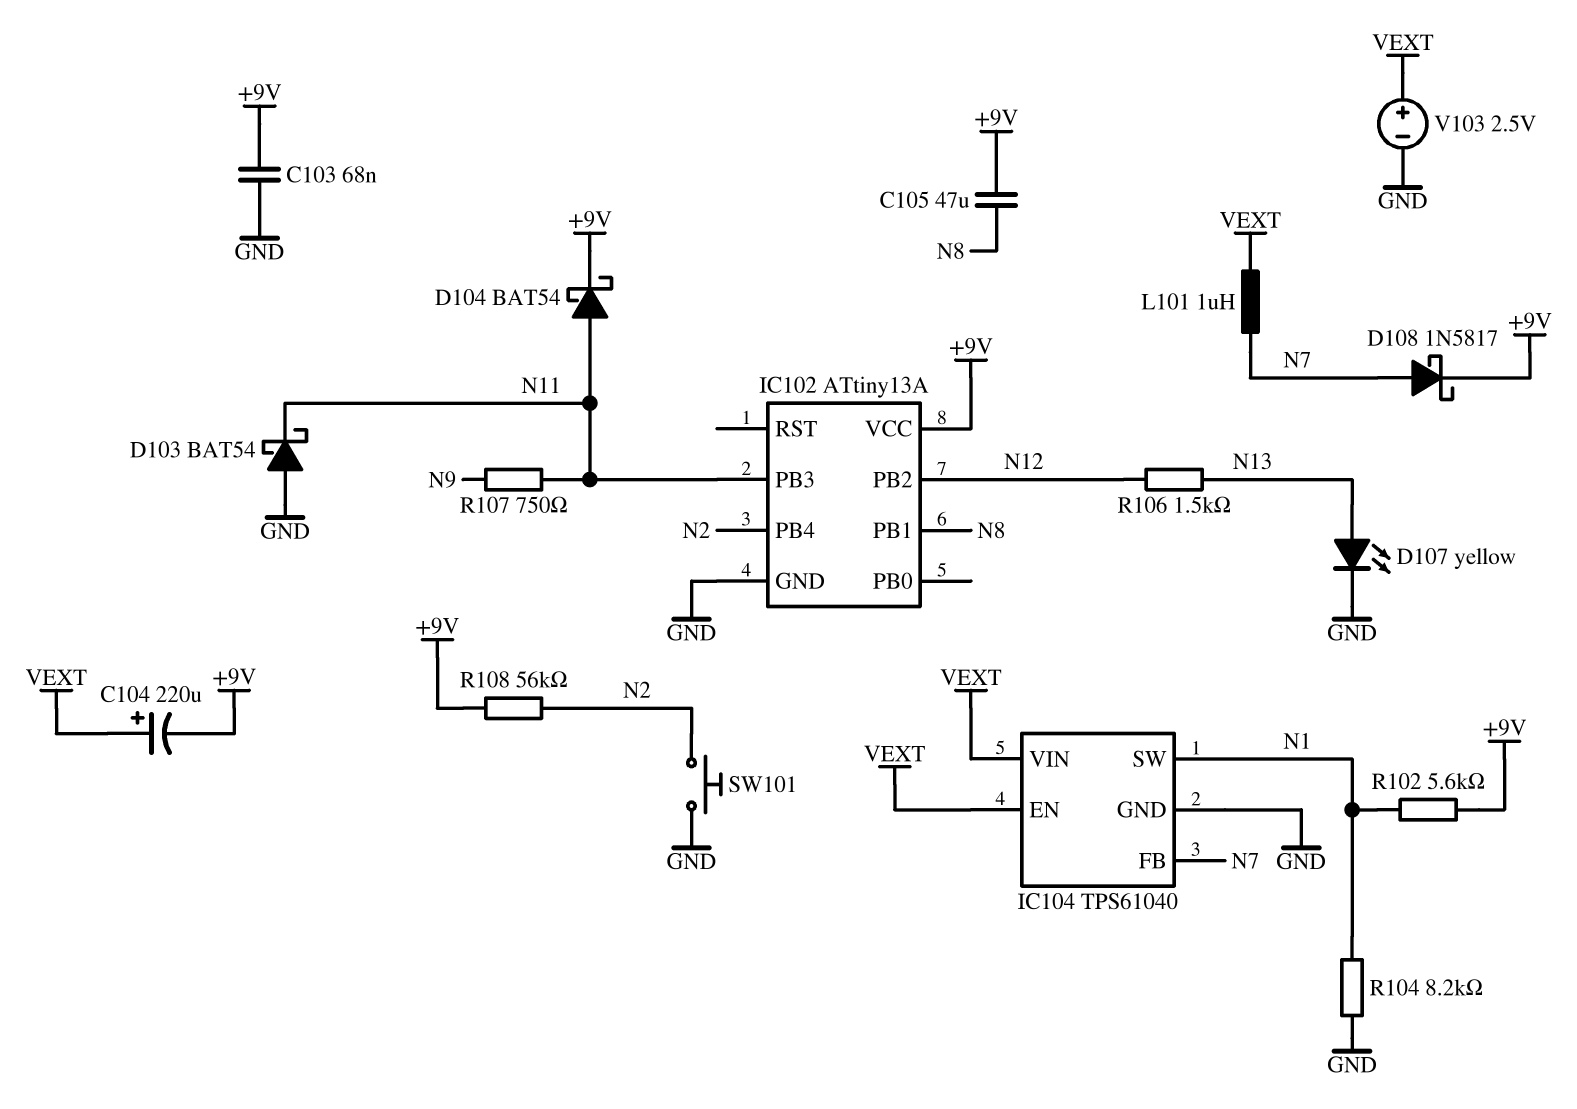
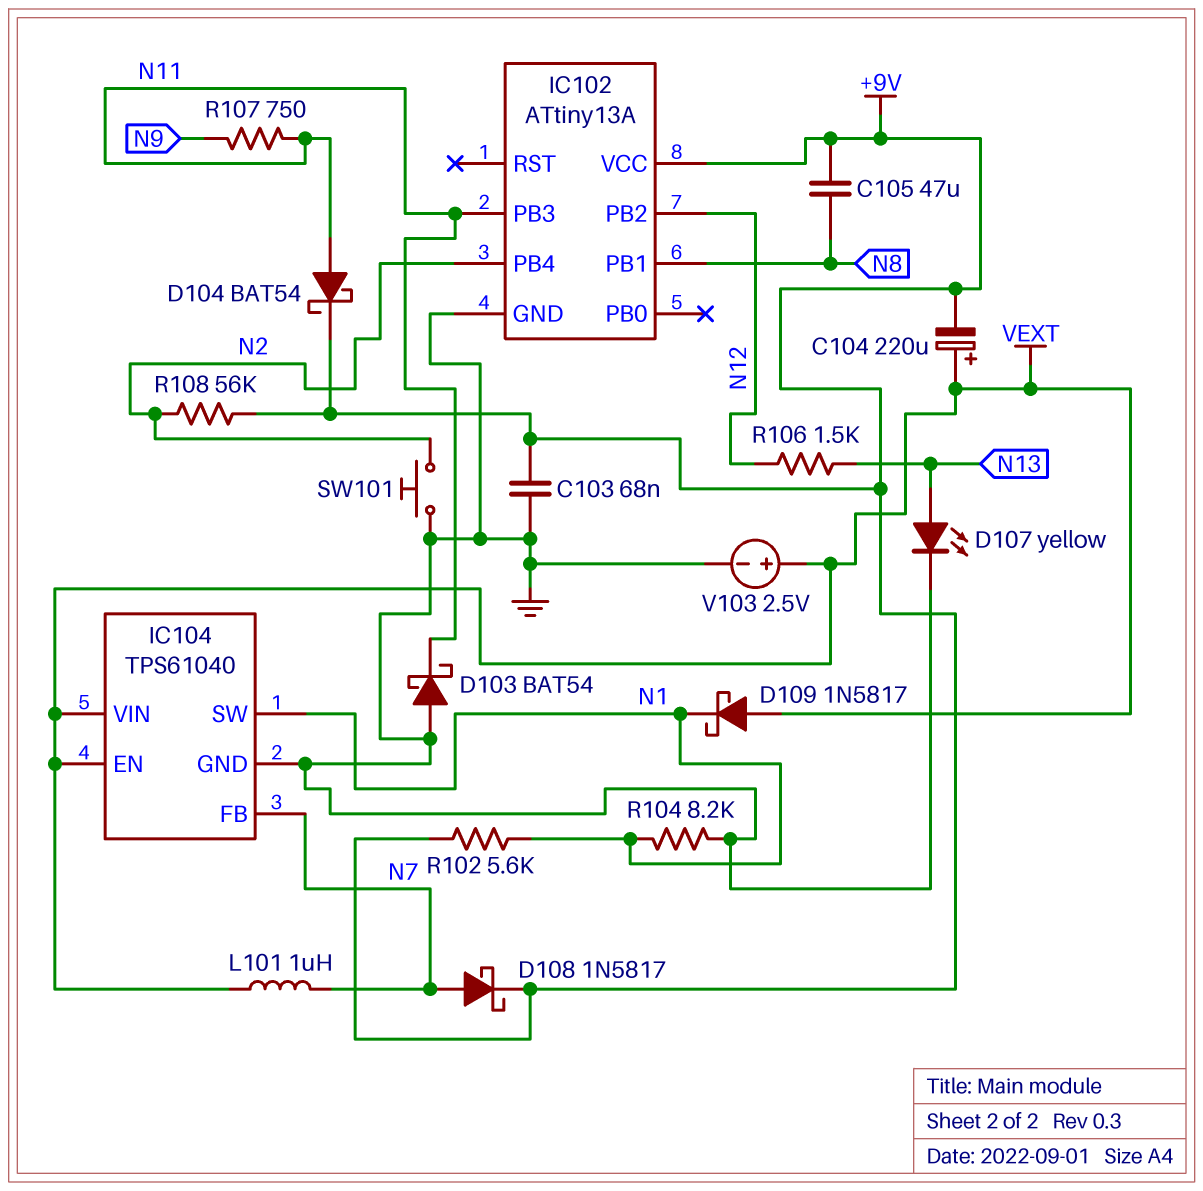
D109: none -> schottky 1N5817 (A VEXT, K N1)

